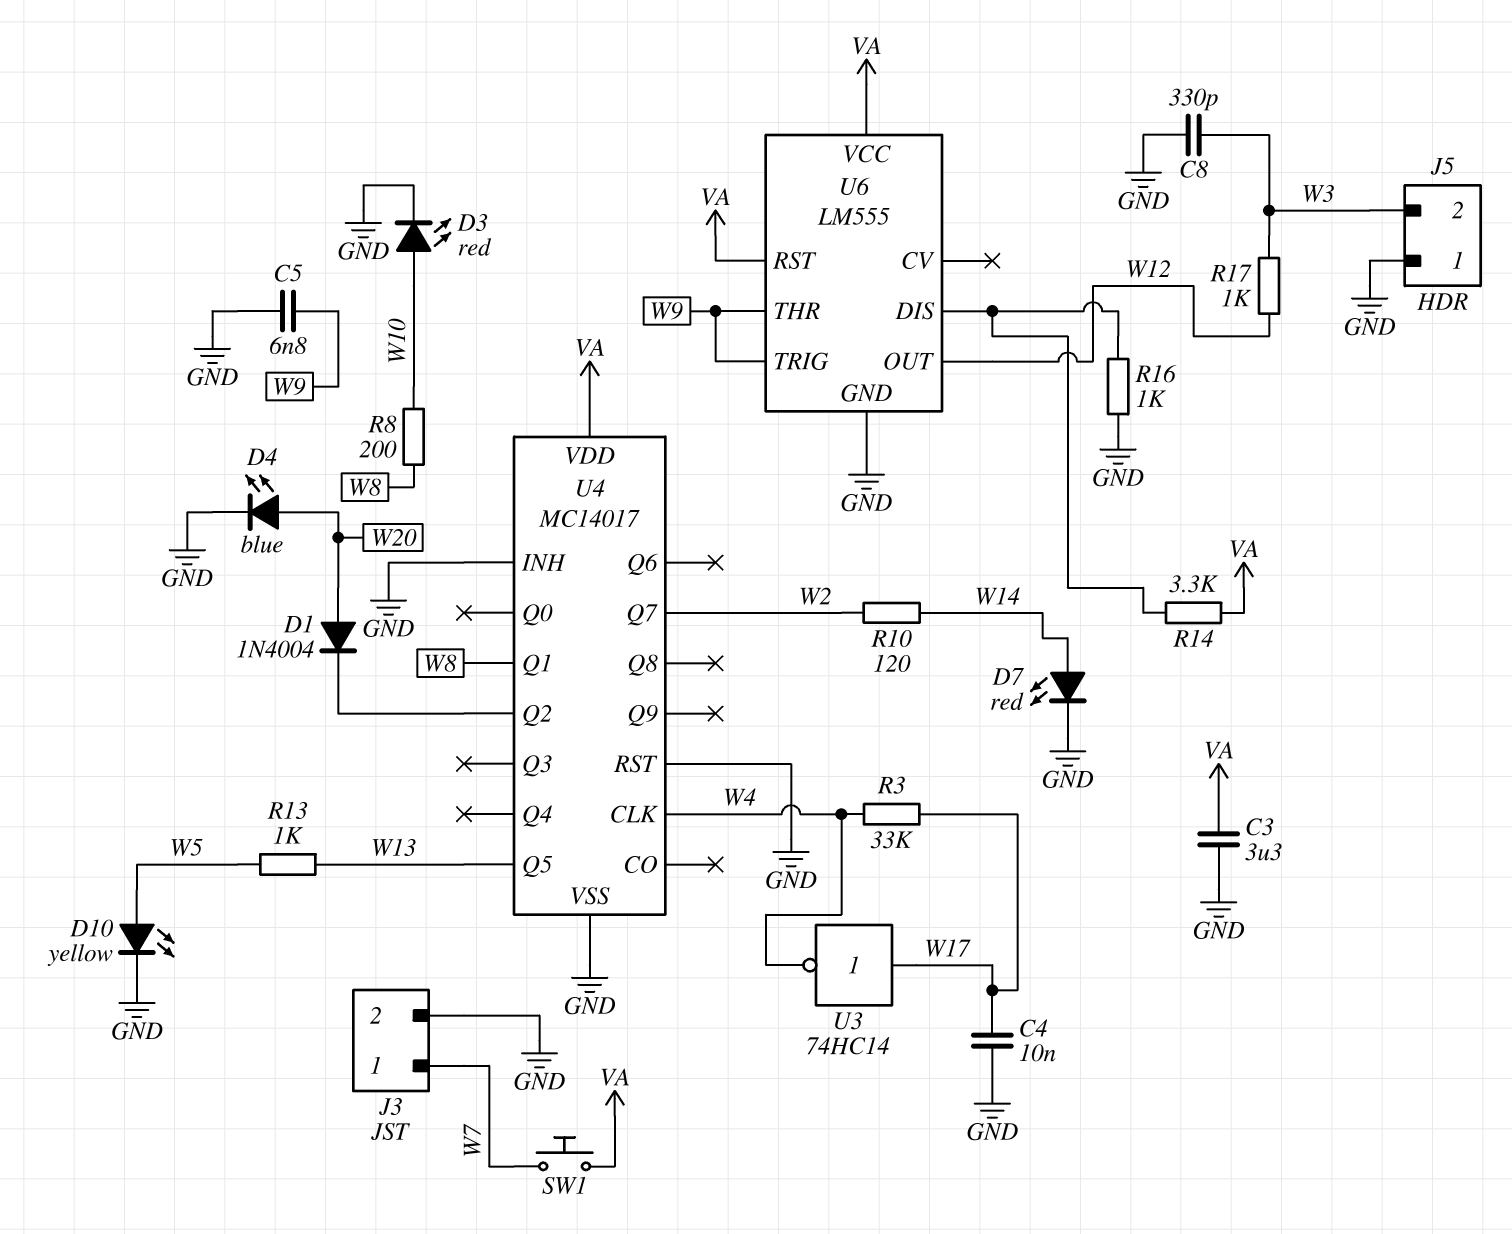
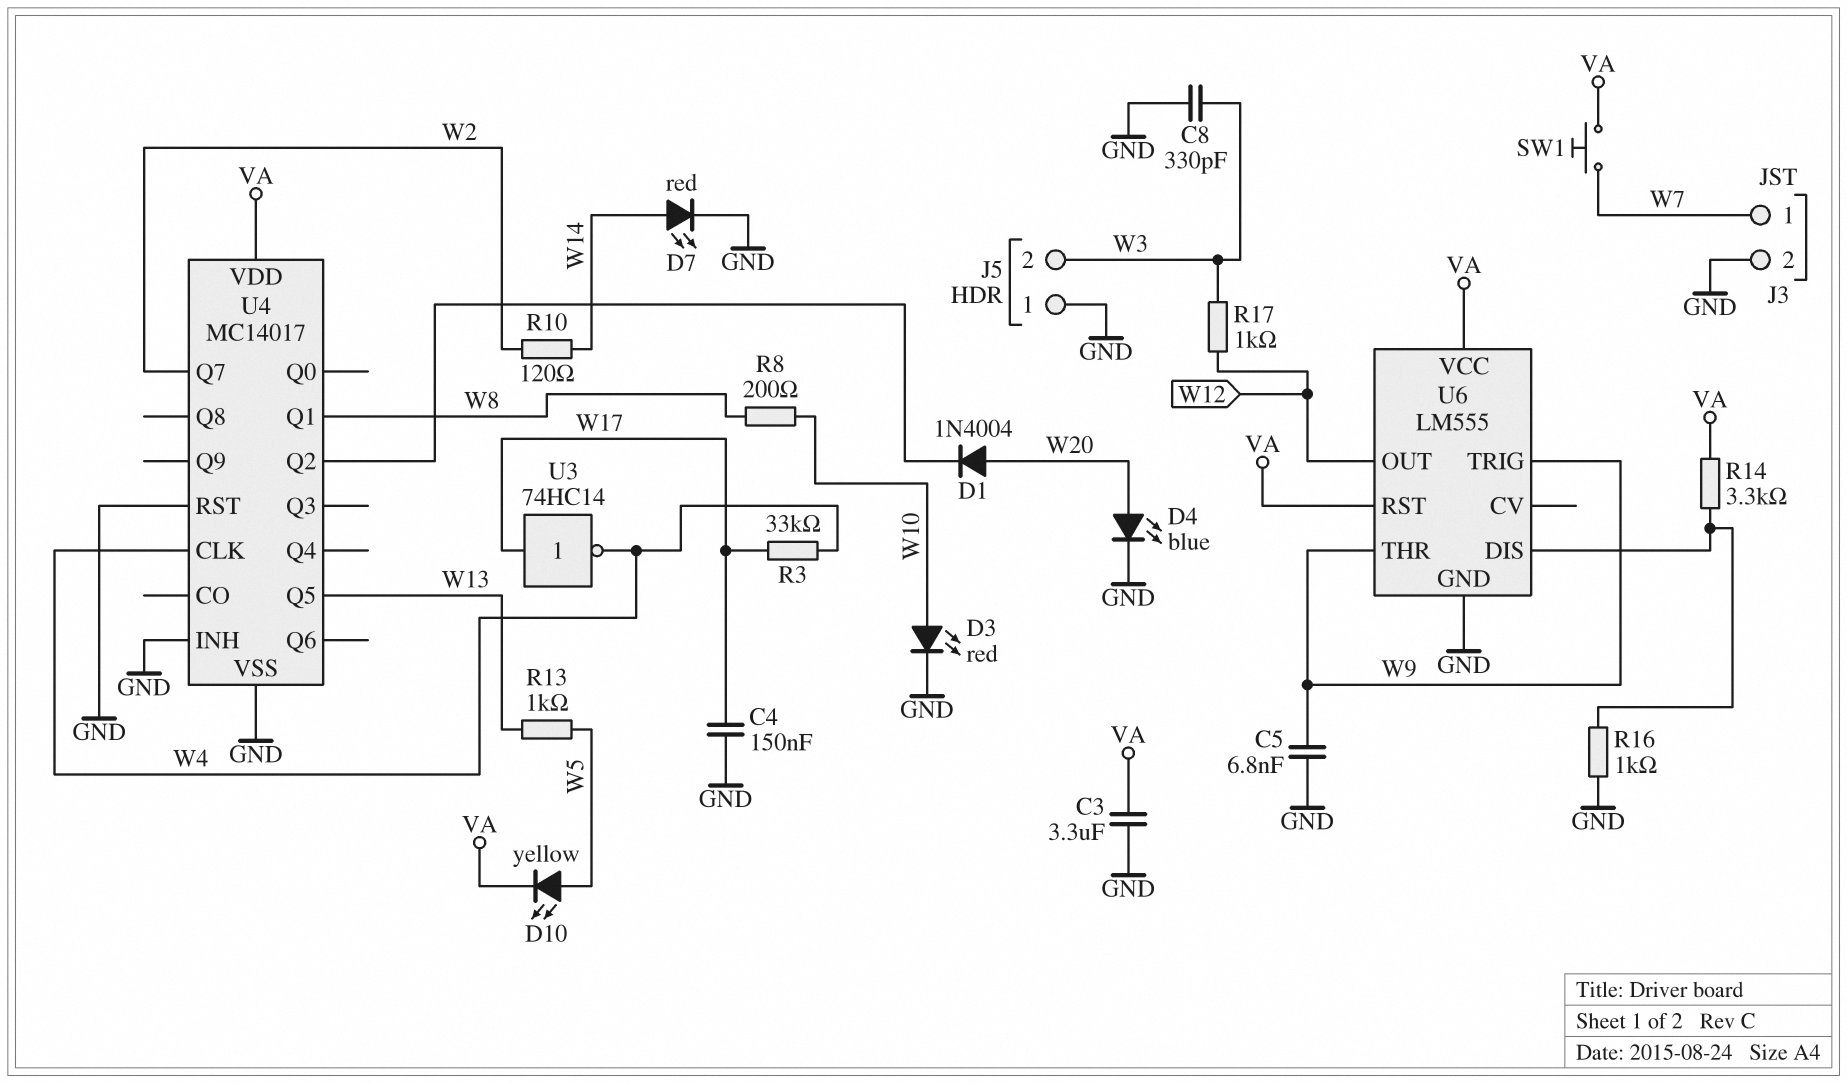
C4: 10nF (GND, W17) -> 150nF (GND, W17)
D10: LED yellow (A W5, K GND) -> LED yellow (A W5, K VA)

